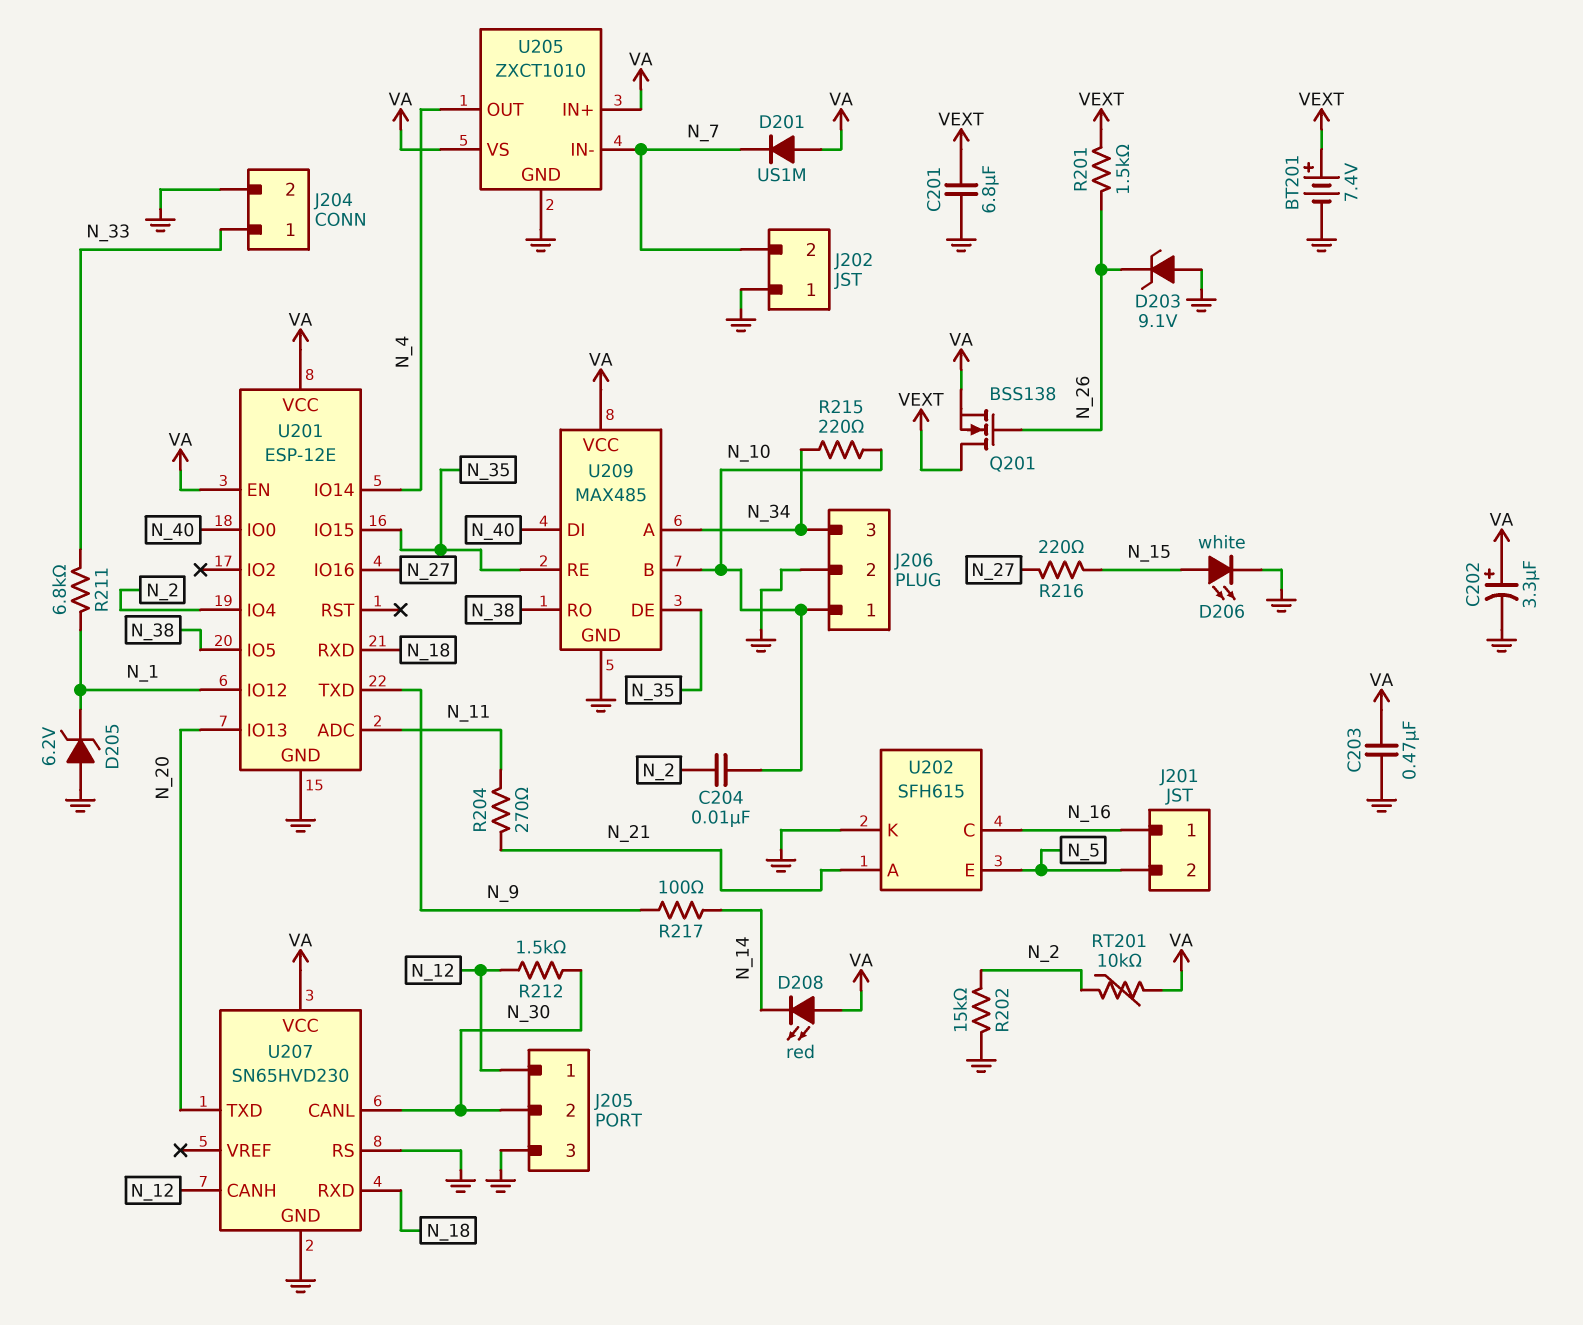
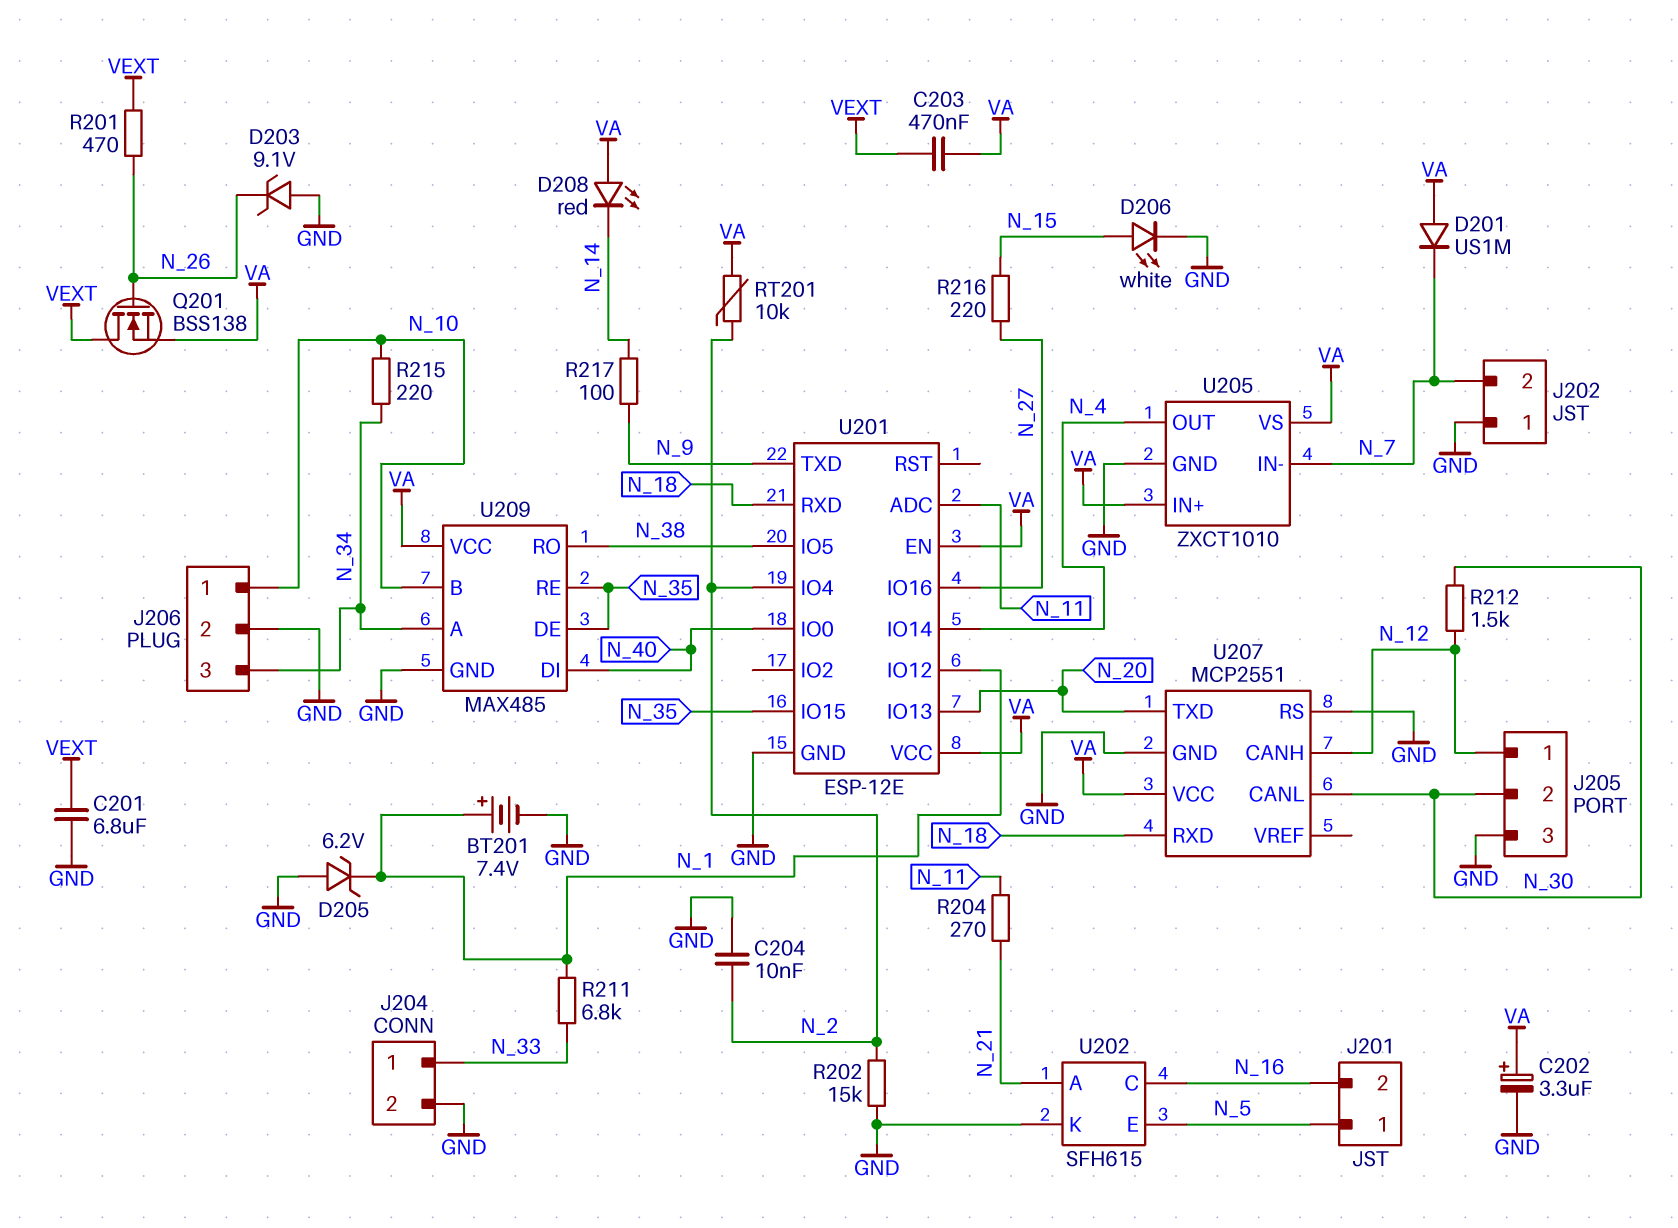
BT201: 7.4V (plus VEXT, minus GND) -> 7.4V (plus N_1, minus GND)
C203: 470nF (GND, VA) -> 470nF (VA, VEXT)
C204: 10nF (N_2, N_10) -> 10nF (GND, N_2)
J201 pin 1: N_16 -> N_5
J201 pin 2: N_5 -> N_16
R201: 1.5k (N_26, VEXT) -> 470 (N_26, VEXT)
U207: SN65HVD230 -> MCP2551

